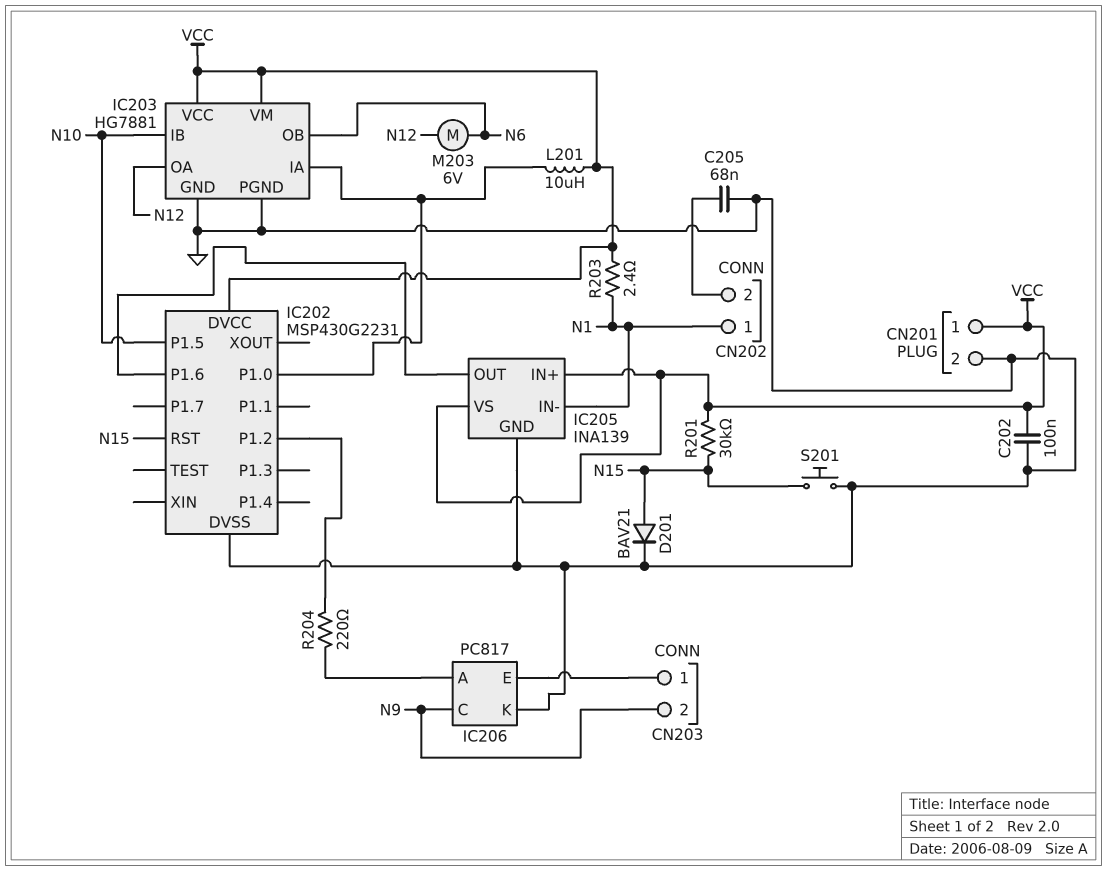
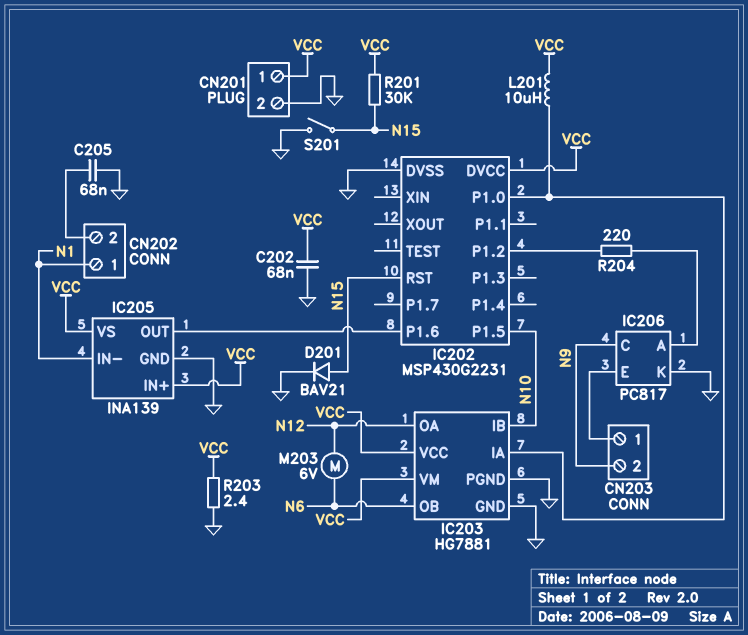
C202: 100nF (GND, VCC) -> 68nF (GND, VCC)
R203: 2.4 (N1, VCC) -> 2.4 (GND, VCC)
S201: button (GND, N15) -> switch (GND, N15)

